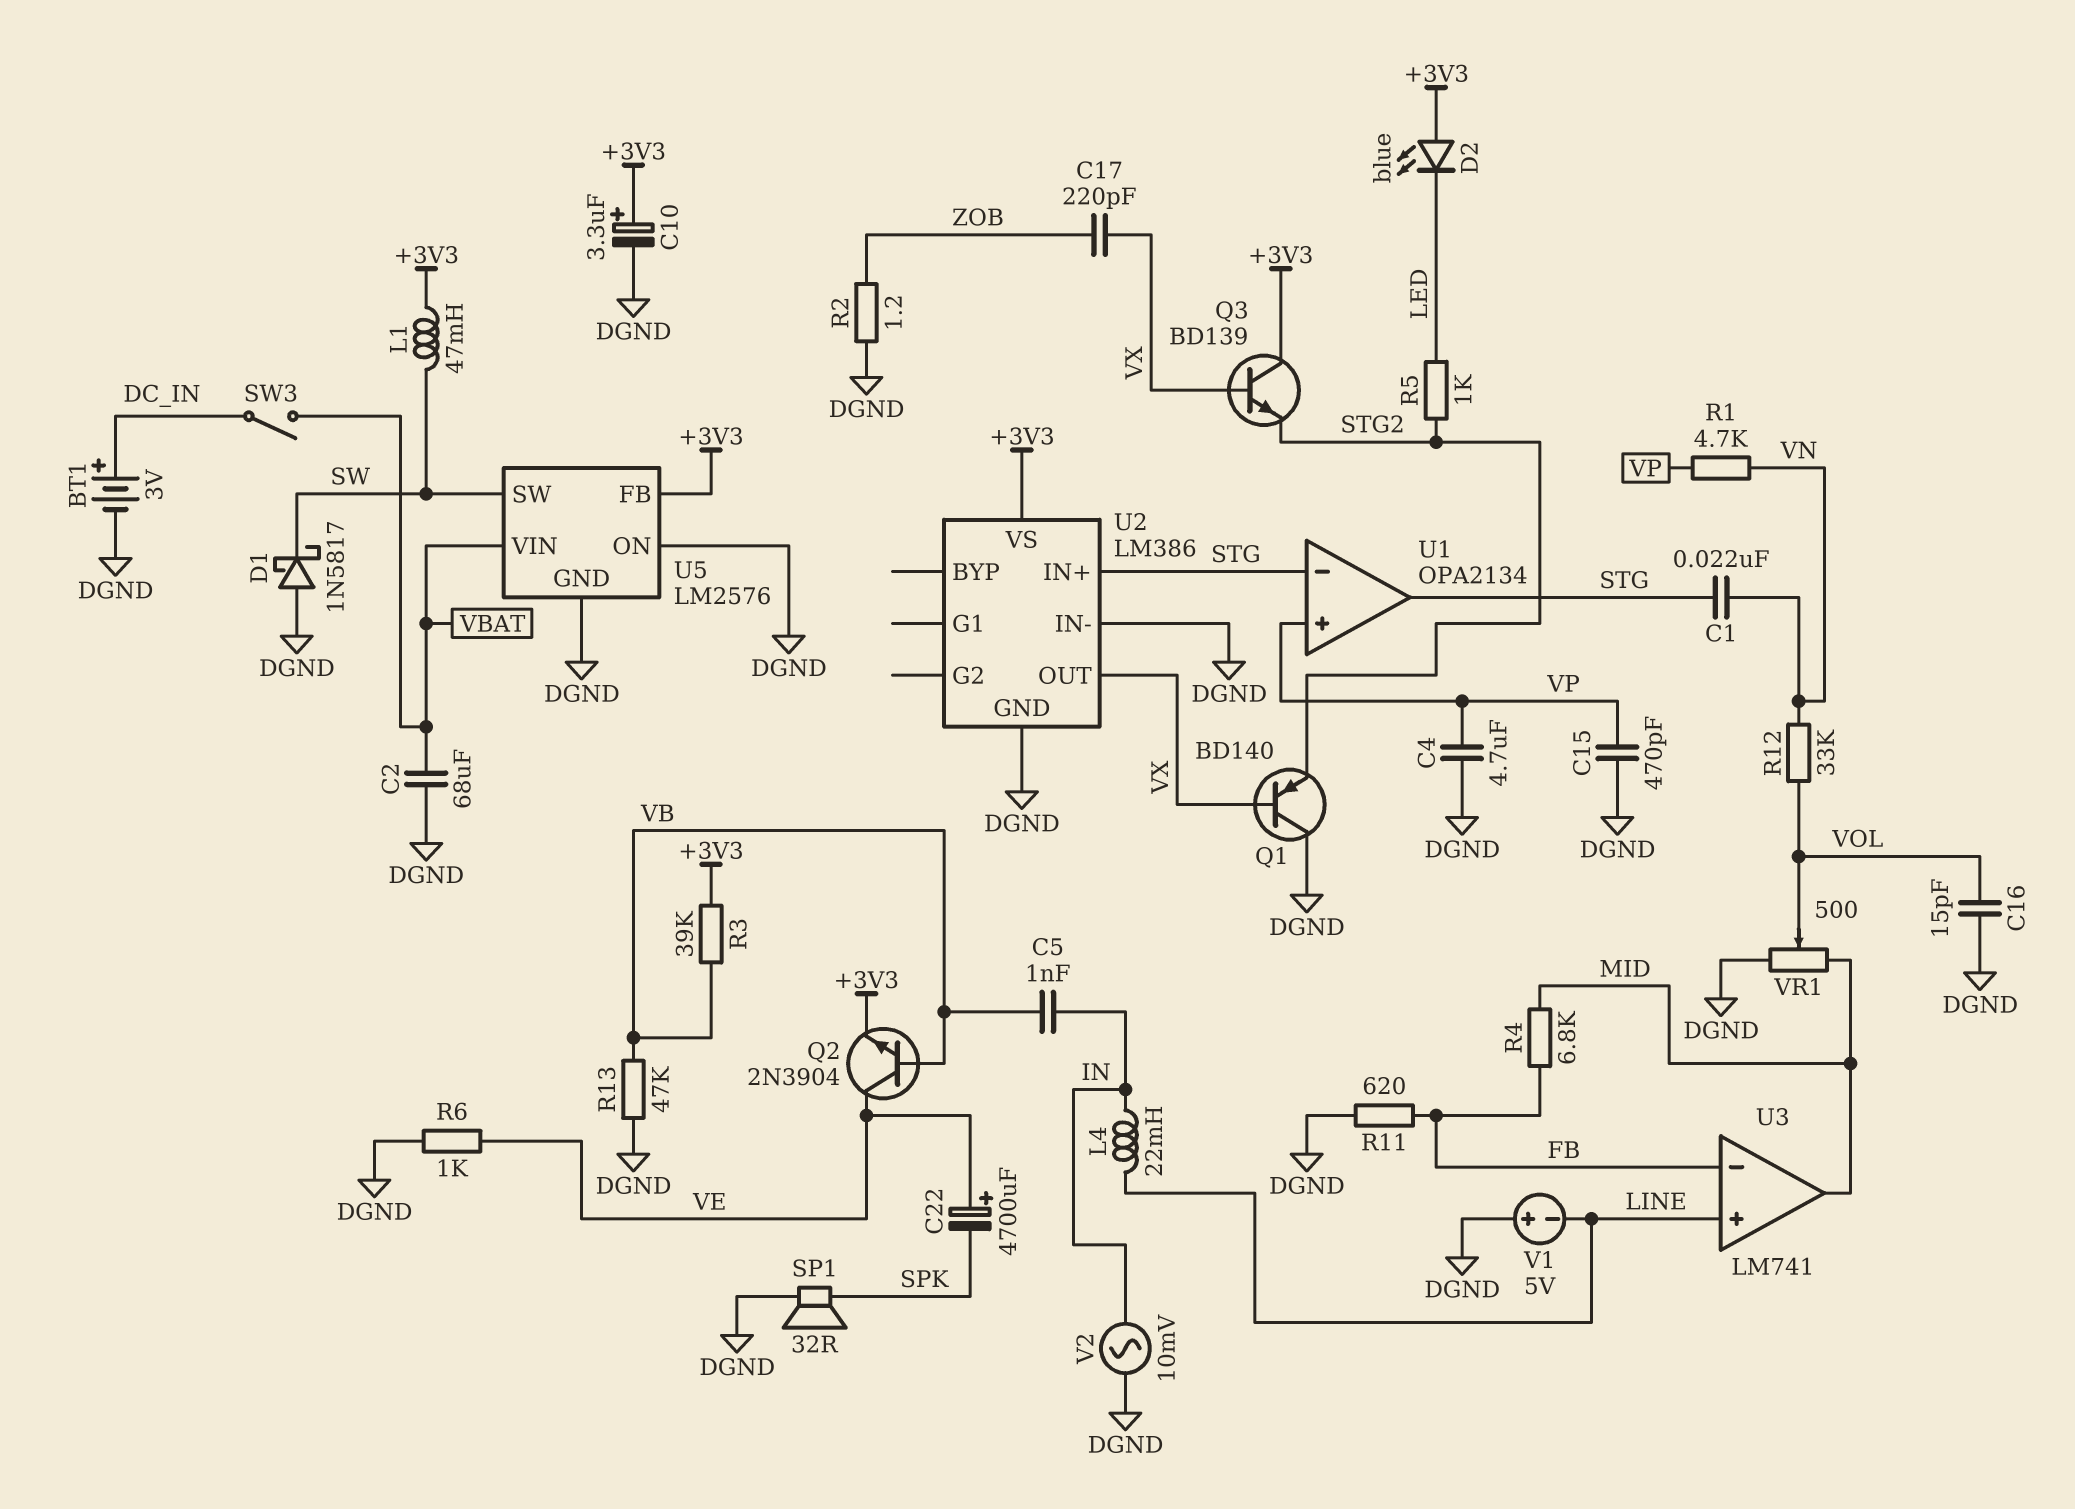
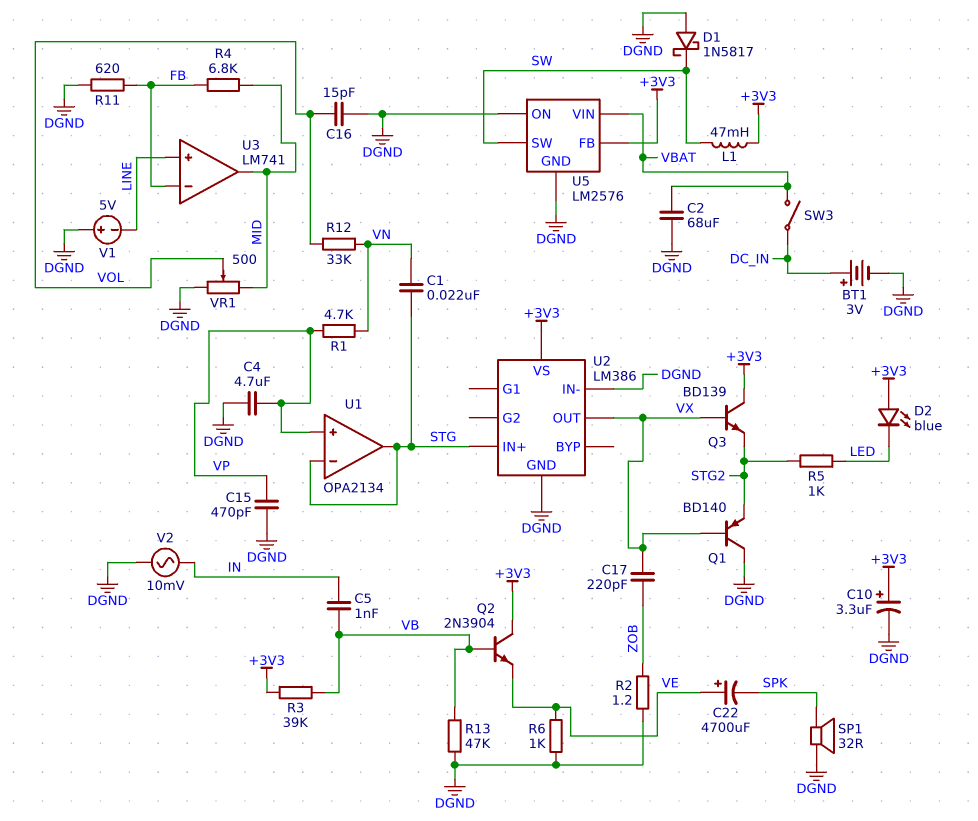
L4: 22mH (IN, LINE) -> none
Q2: NPN 2N3904 (B VB, C VE, E +3V3) -> NPN 2N3904 (B VB, C +3V3, E VE)

